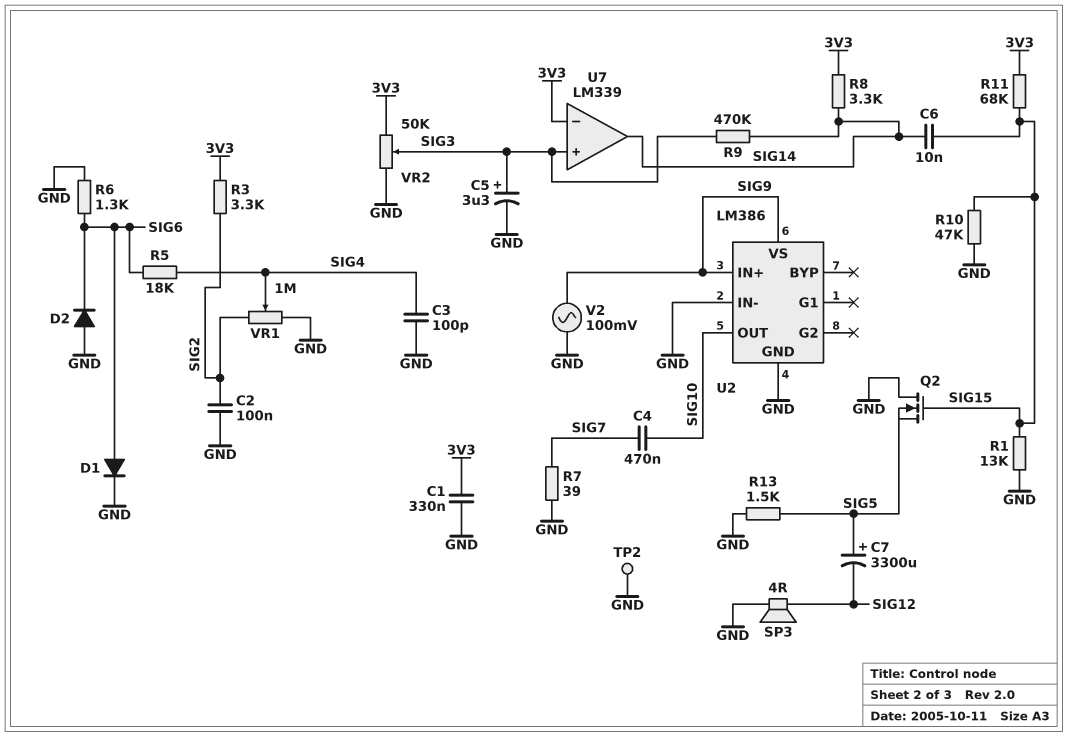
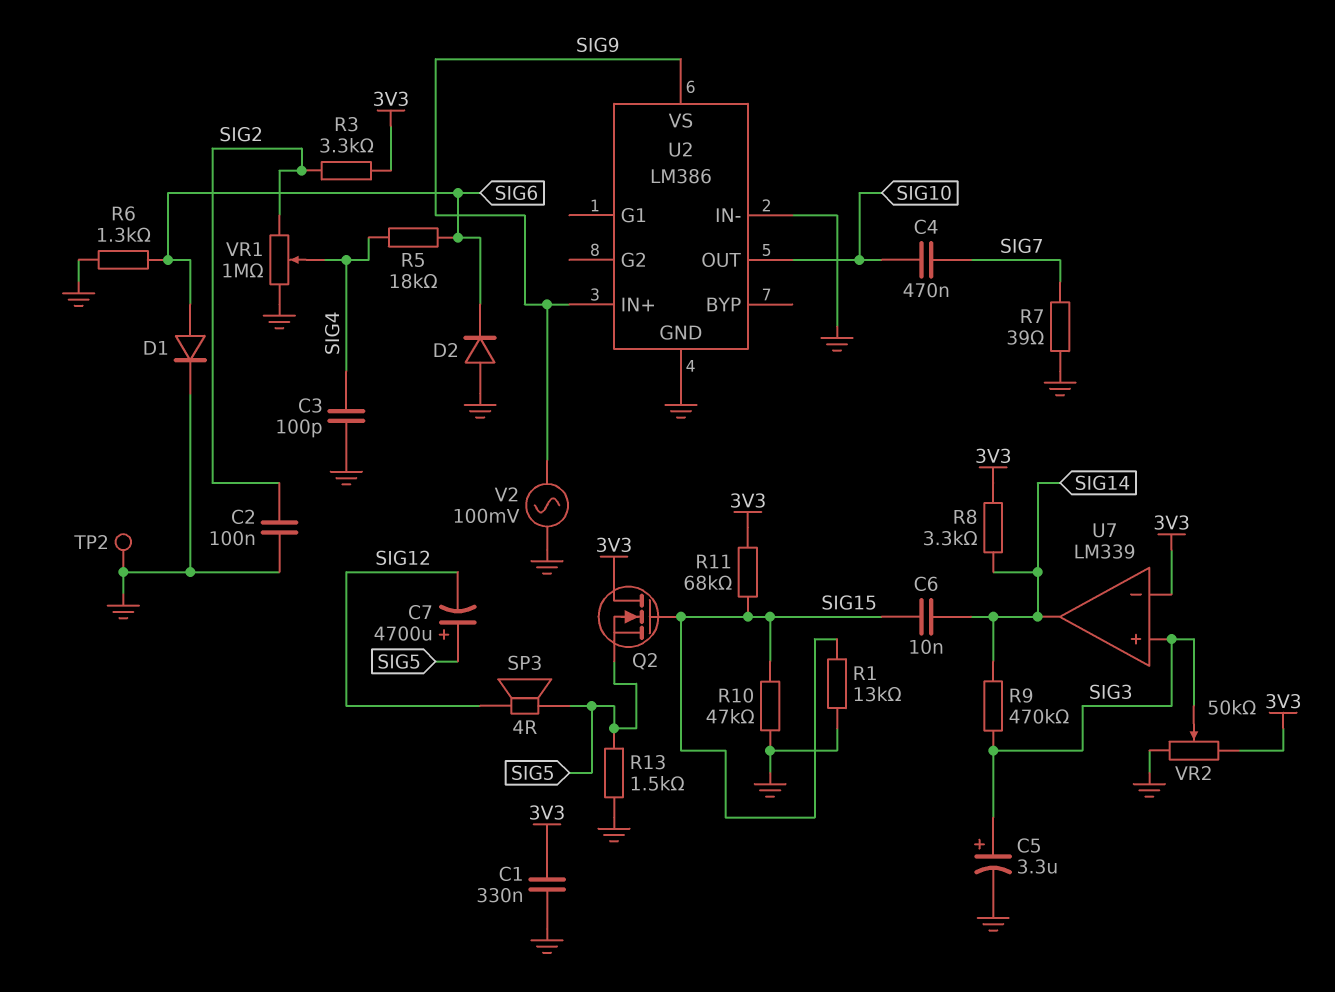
C7: 3300uF (plus SIG5, minus SIG12) -> 4700uF (plus SIG5, minus SIG12)
Q2: NMOS (G SIG15, D GND, S SIG5) -> NMOS (G SIG15, D 3V3, S SIG5)
SP3: speaker 4R (GND, SIG12) -> speaker 4R (SIG5, SIG12)

